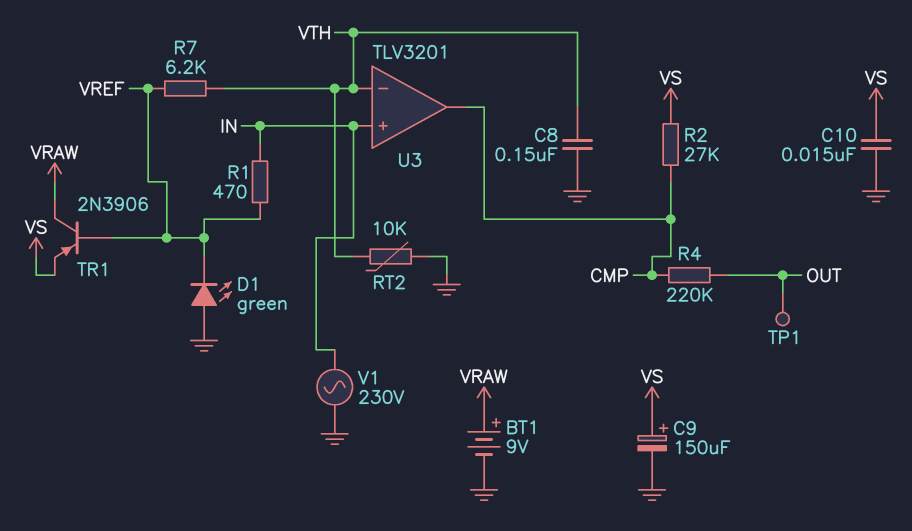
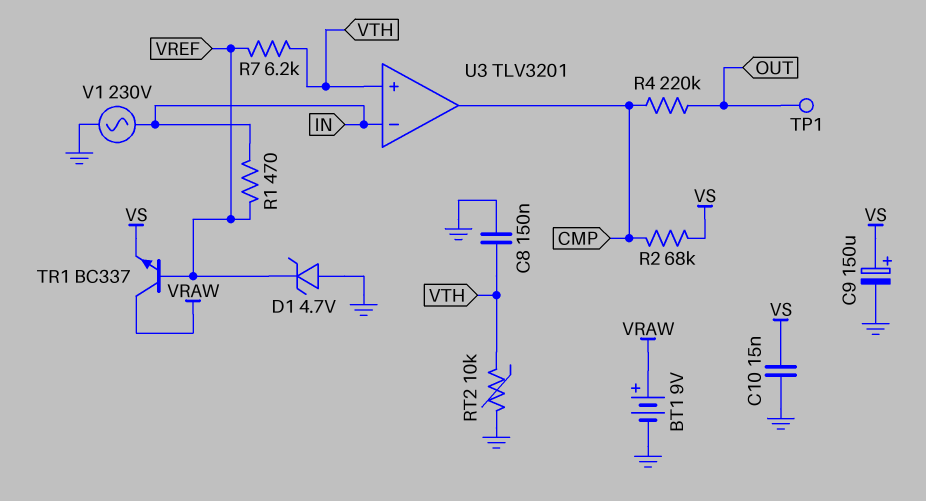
D1: LED green (A GND, K VREF) -> zener 4.7V (A GND, K VREF)
R2: 27k (CMP, VS) -> 68k (CMP, VS)
TR1: PNP 2N3906 (B VREF, C VRAW, E VS) -> NPN BC337 (B VREF, C VRAW, E VS)
U3 pin in+: IN -> VTH
U3 pin in-: VTH -> IN

